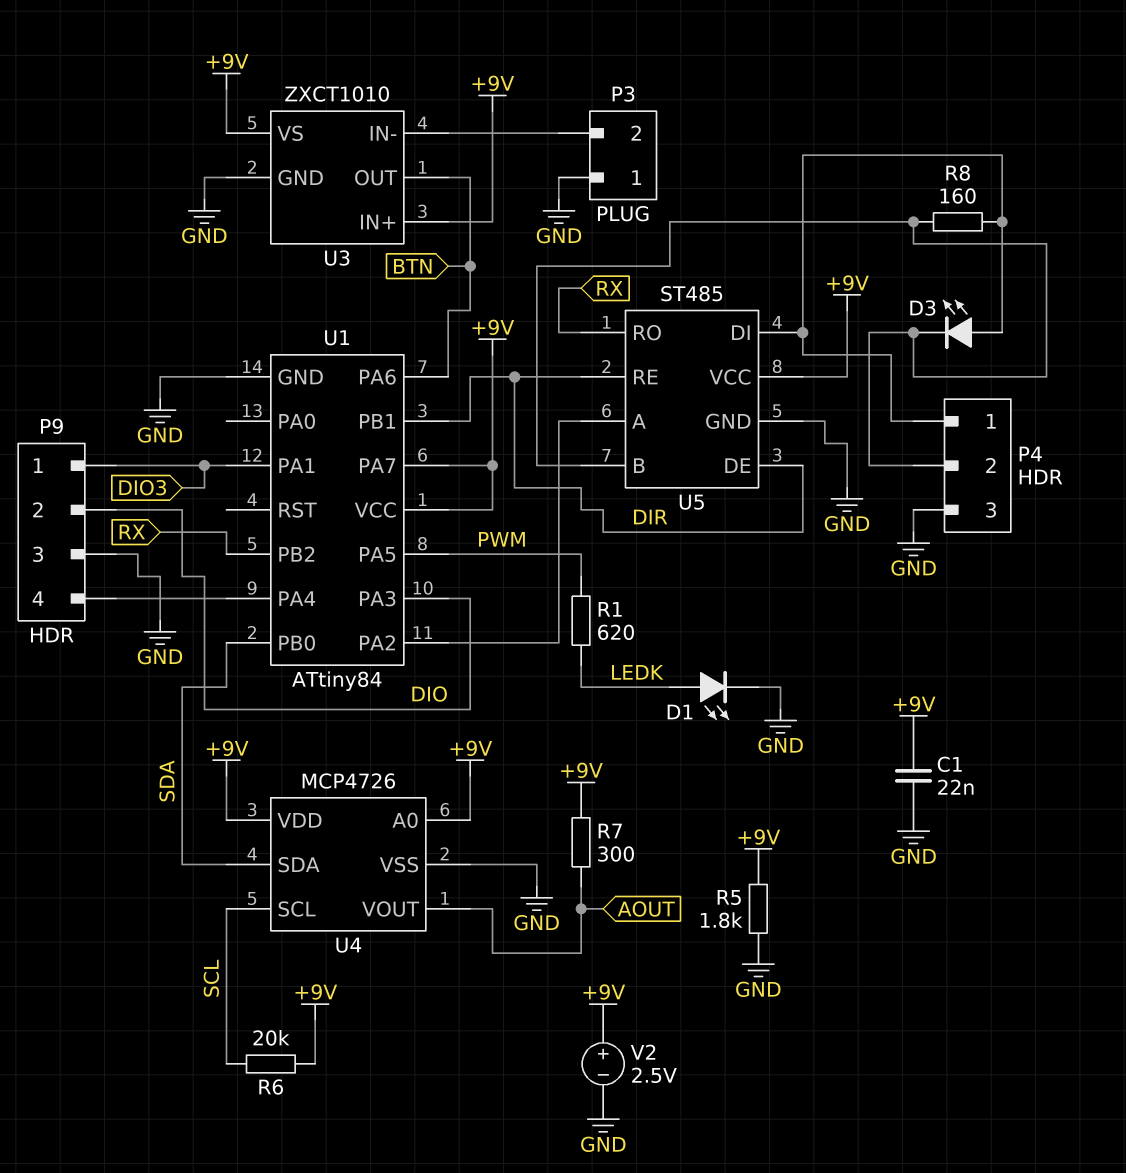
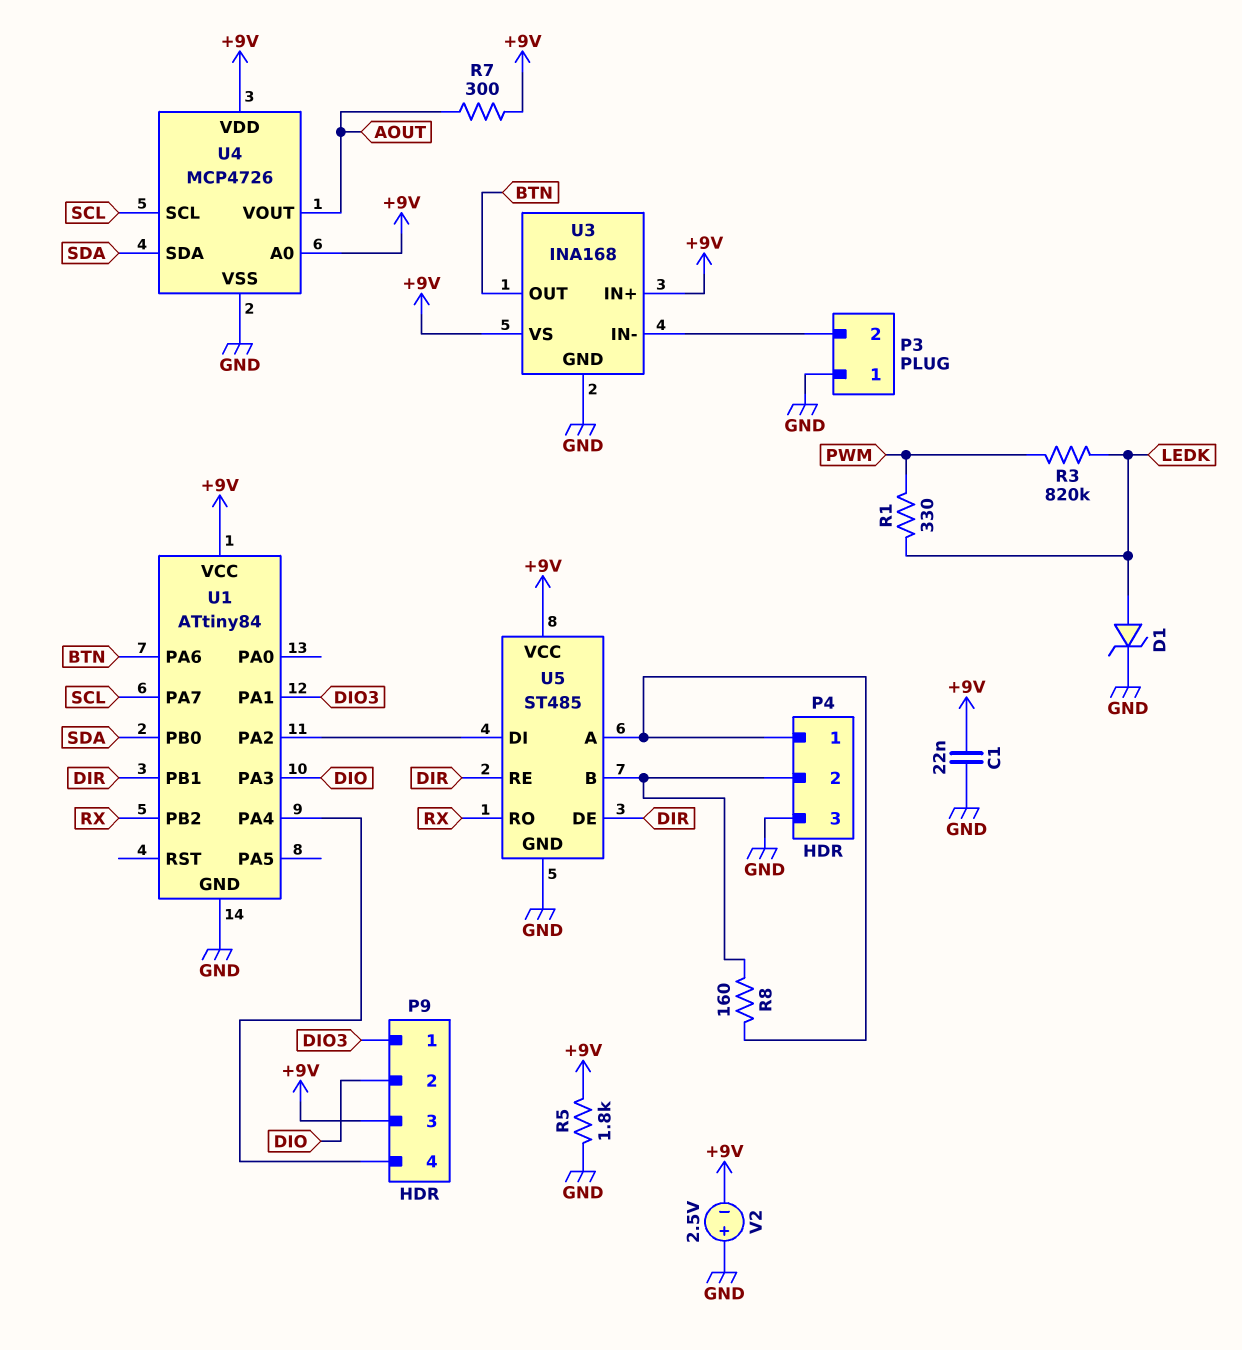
D1: LED (A LEDK, K GND) -> zener (A LEDK, K GND)
D3: LED (A P4/1, K P4/2) -> none
P9 pin 3: GND -> +9V
R1: 620 (LEDK, PWM) -> 330 (LEDK, PWM)
R3: none -> 820k (LEDK, PWM)
R6: 20k (+9V, SCL) -> none
U1 pin PA5: PWM -> none
U1 pin PA7: +9V -> SCL
U3: ZXCT1010 -> INA168
U5 pin A: U1/PA2 -> P4/1
U5 pin DI: P4/1 -> U1/PA2
V2: 2.5V (plus +9V, minus GND) -> 2.5V (plus GND, minus +9V)

